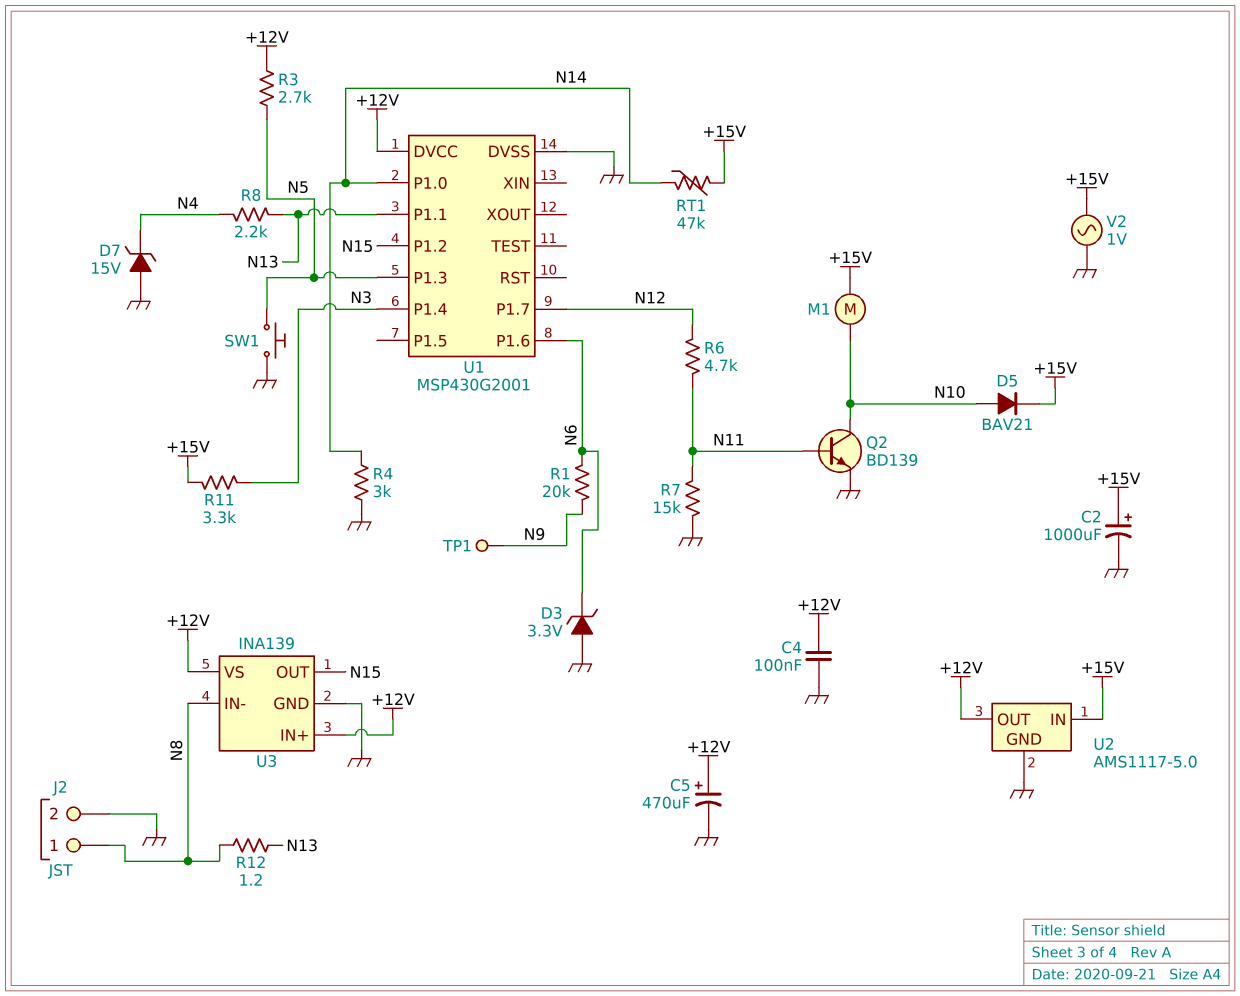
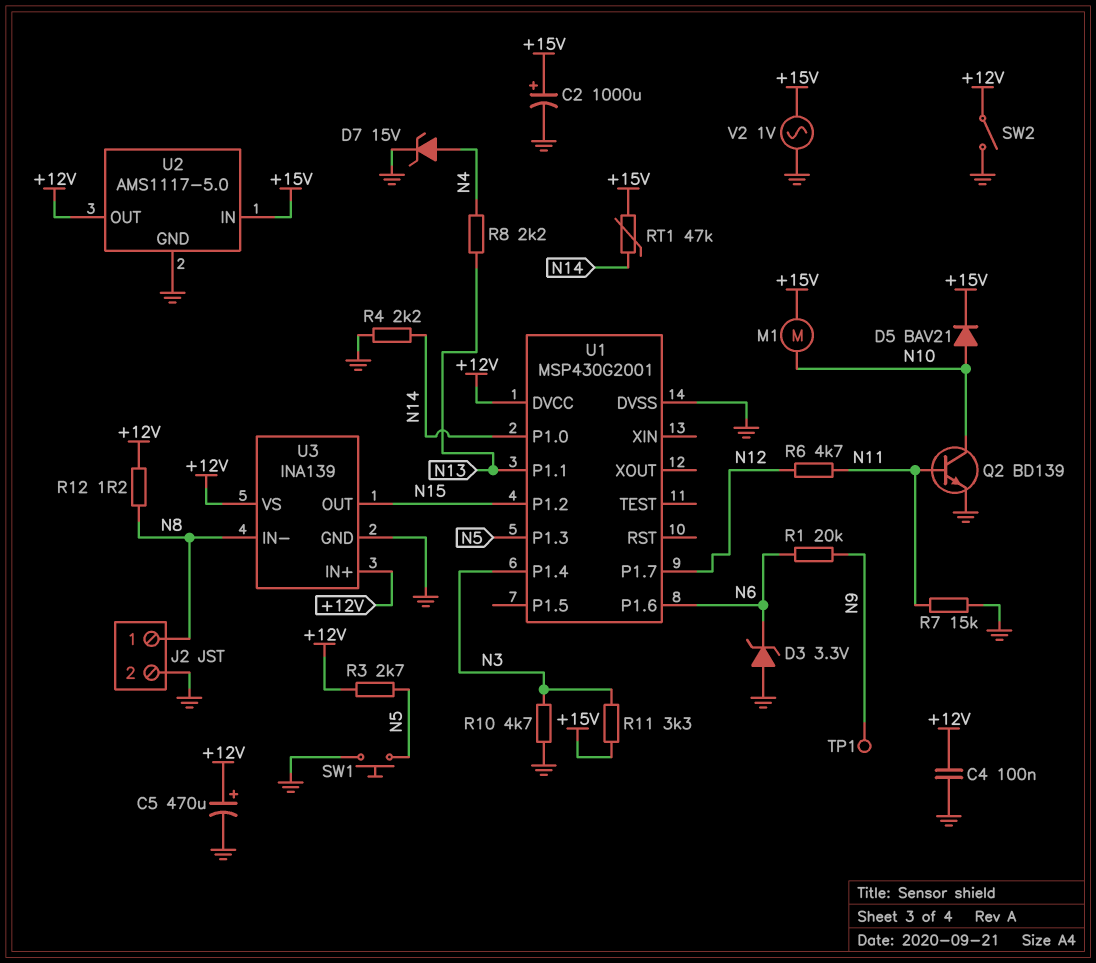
D7: zener 15V (A GND, K N4) -> zener 15V (A N4, K GND)
R4: 3k (GND, N14) -> 2.2k (GND, N14)
R10: none -> 4.7k (GND, N3)
R12: 1.2 (N8, N13) -> 1.2 (+12V, N8)
SW2: none -> switch (+12V, GND)

